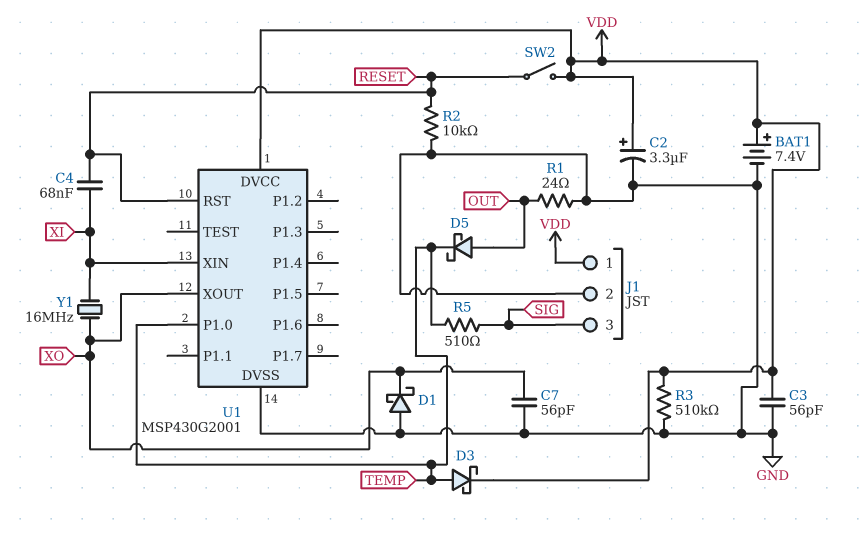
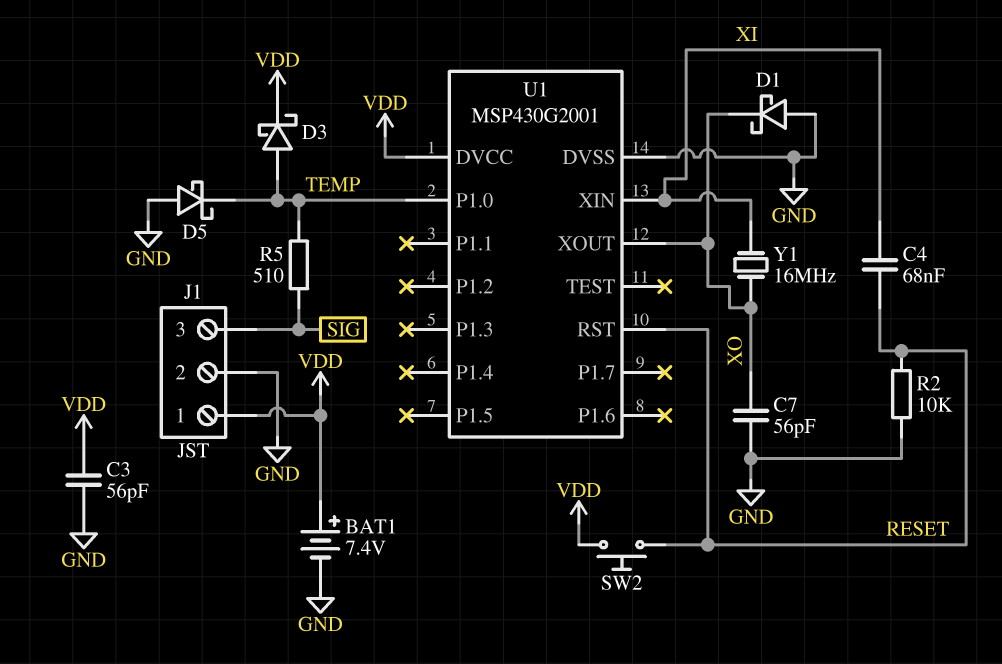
C2: 3.3uF (plus VDD, minus GND) -> none
D5: schottky (A OUT, K TEMP) -> schottky (A GND, K TEMP)
R1: 24 (GND, OUT) -> none
R3: 510k (GND, VDD) -> none
SW2: switch (RESET, VDD) -> button (RESET, VDD)

